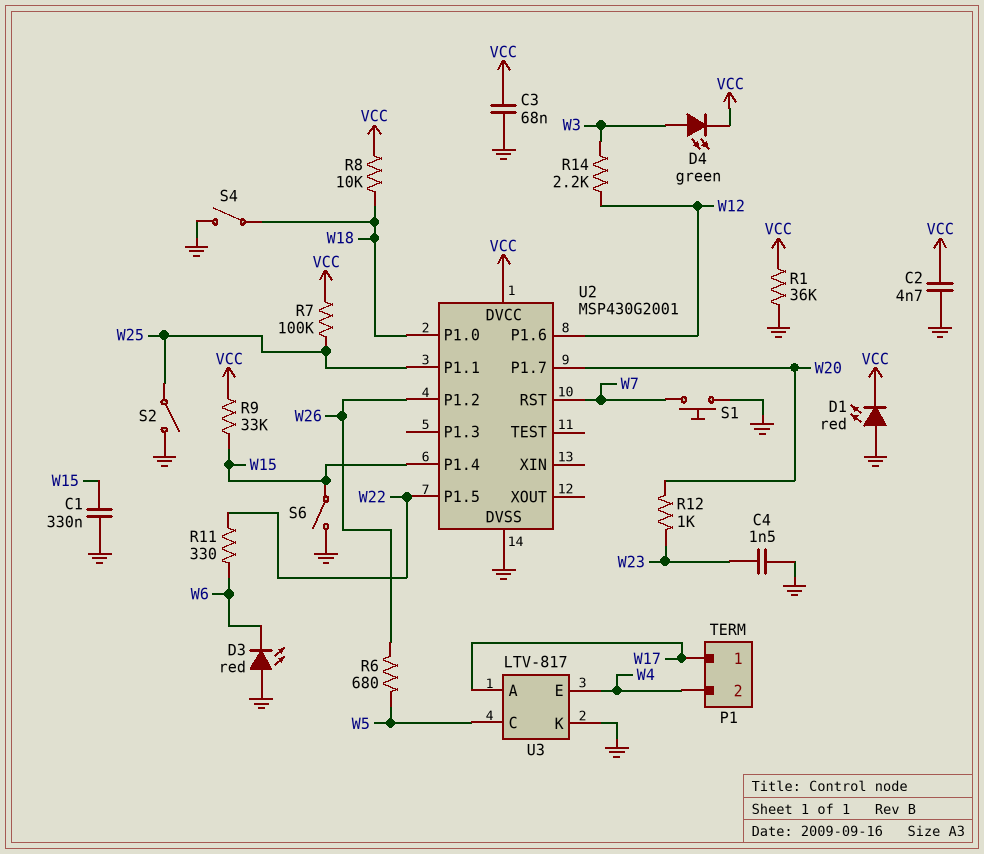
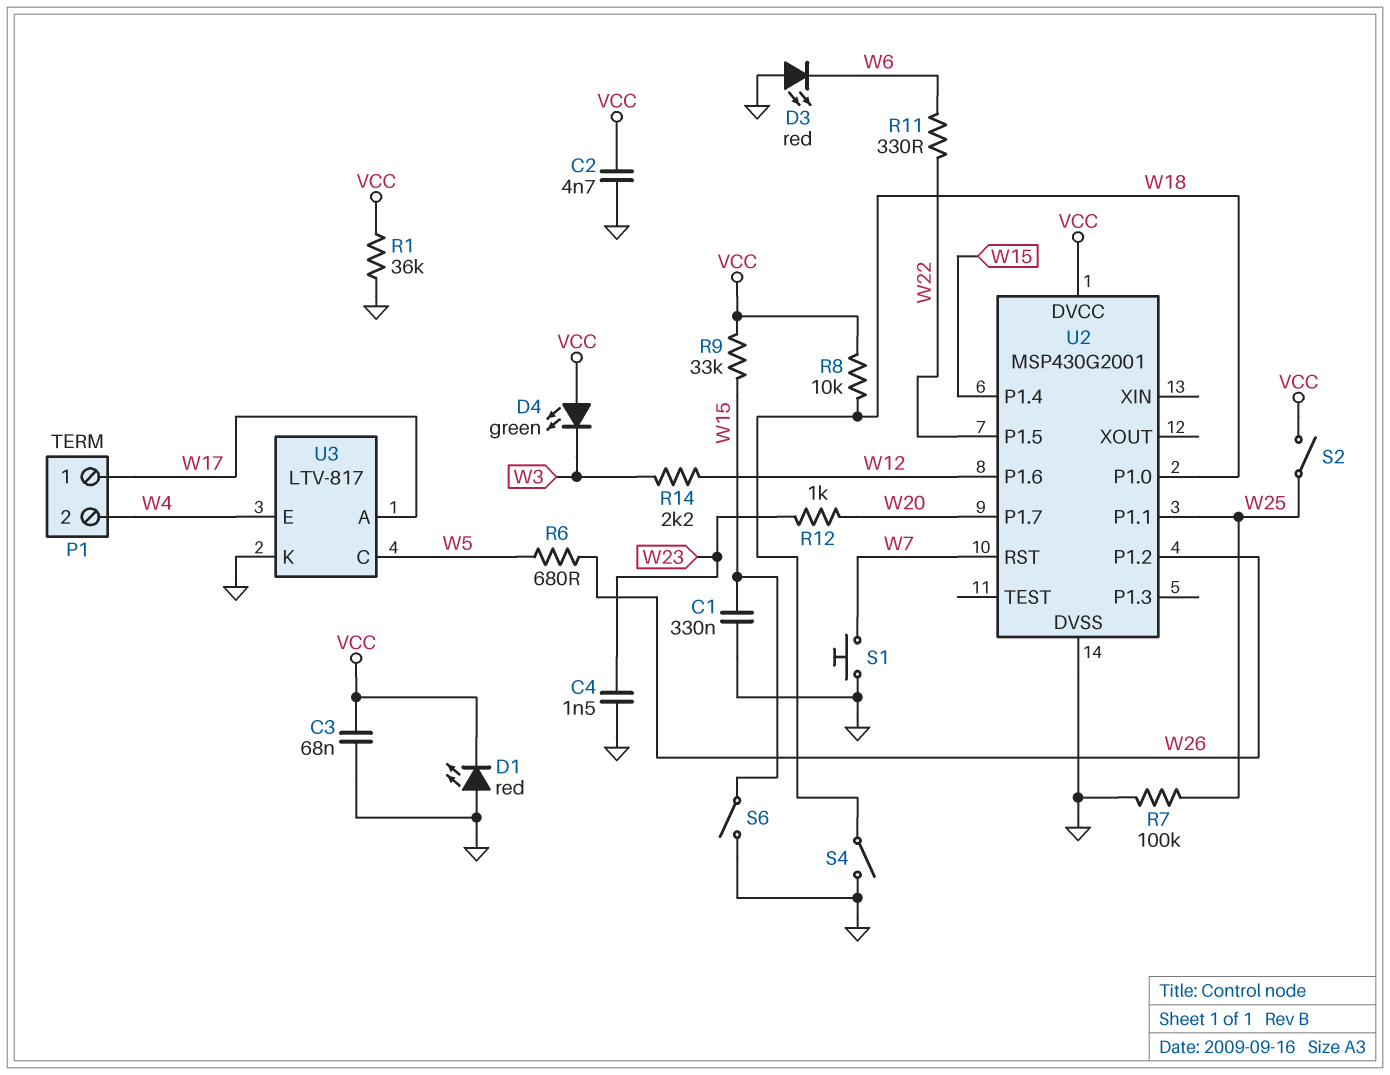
D4: LED green (A W3, K VCC) -> LED green (A VCC, K W3)
R7: 100k (VCC, W25) -> 100k (GND, W25)
S2: switch (GND, W25) -> switch (VCC, W25)

